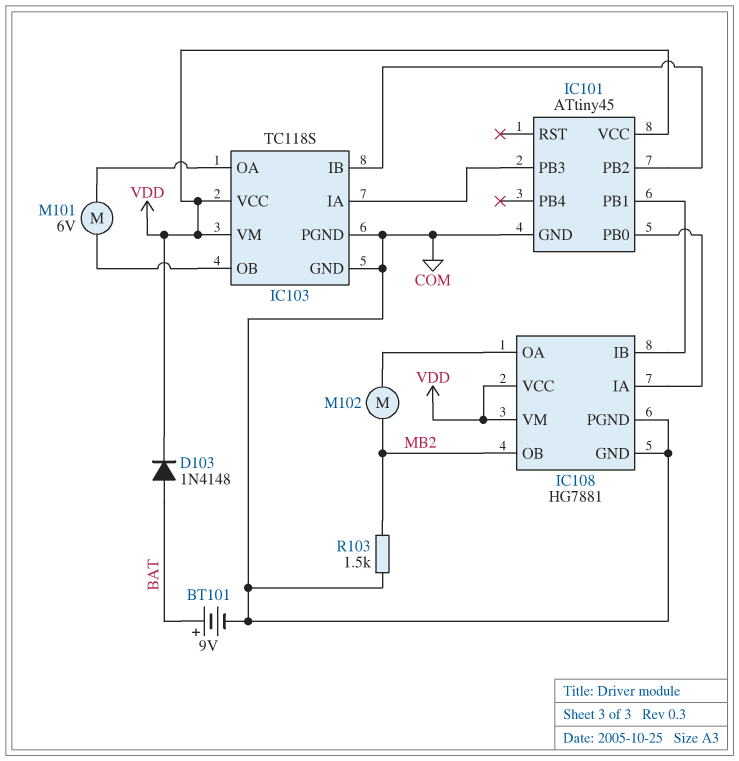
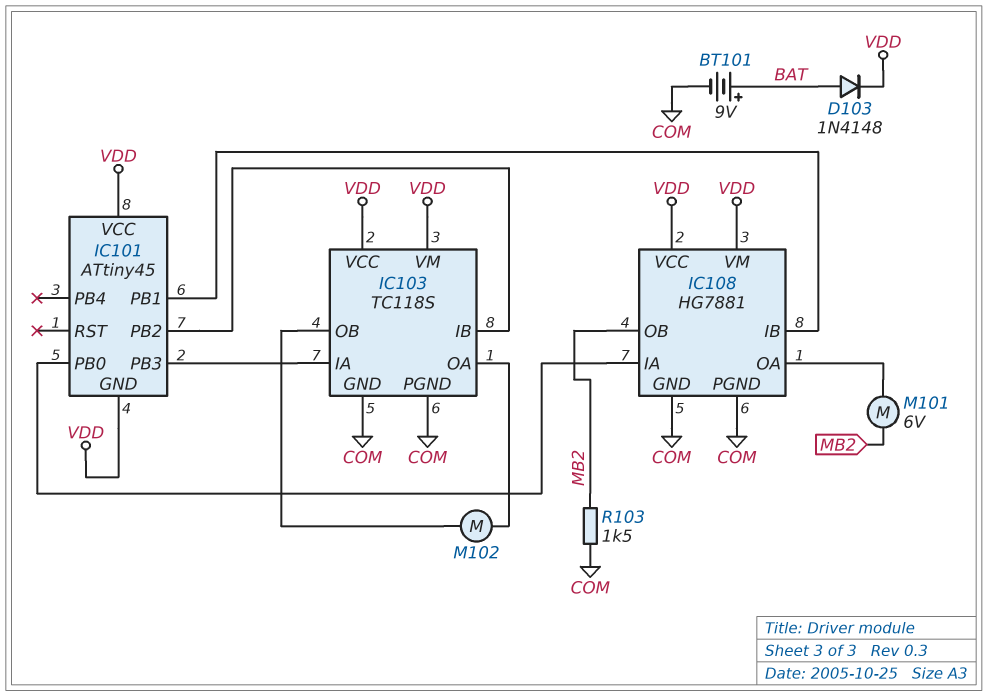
IC101 pin GND: COM -> VDD
M101: motor 6V (IC103/OA, IC103/OB) -> motor 6V (IC108/OA, MB2)
M102: motor (IC108/OA, MB2) -> motor (IC103/OA, IC103/OB)

